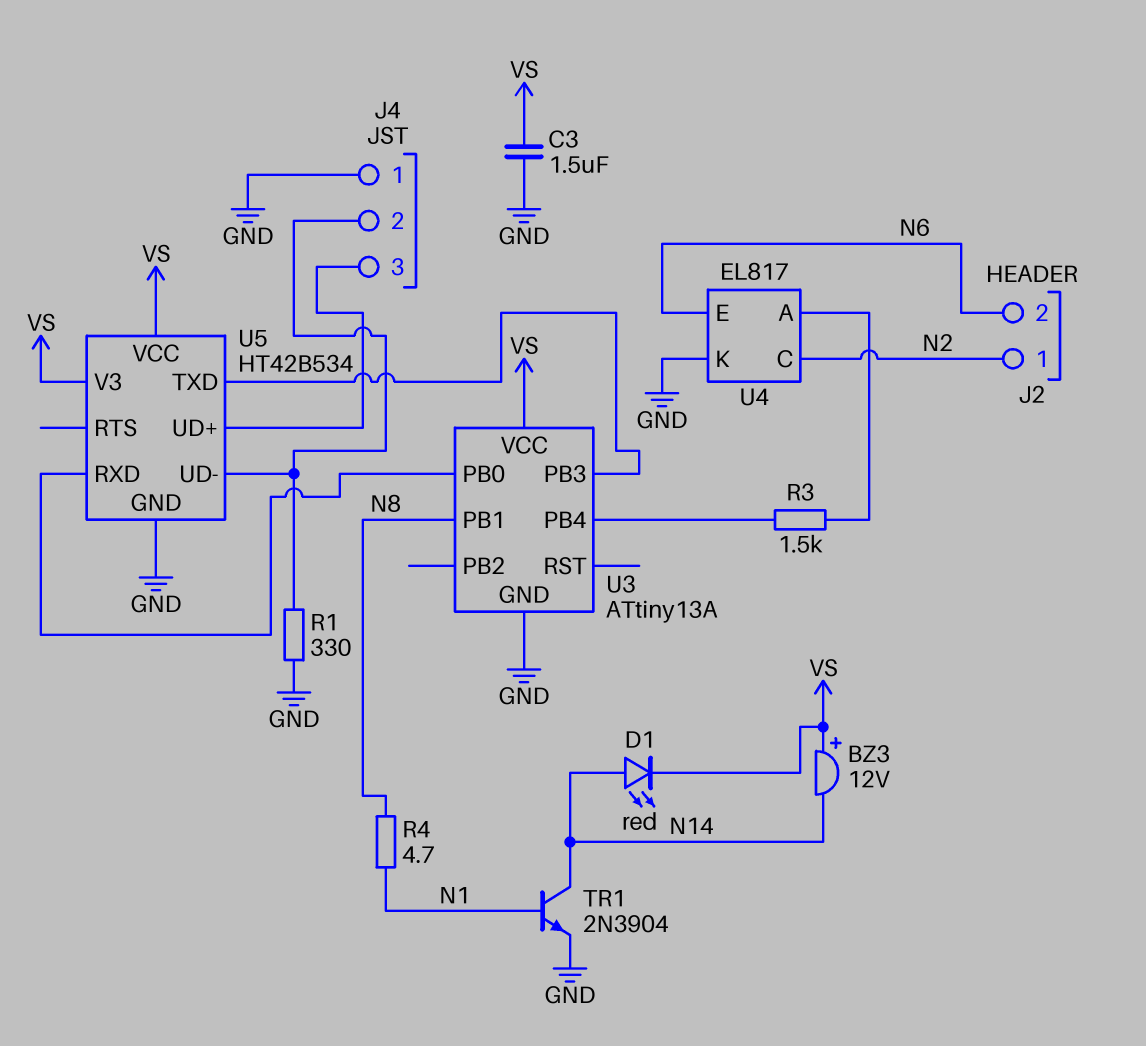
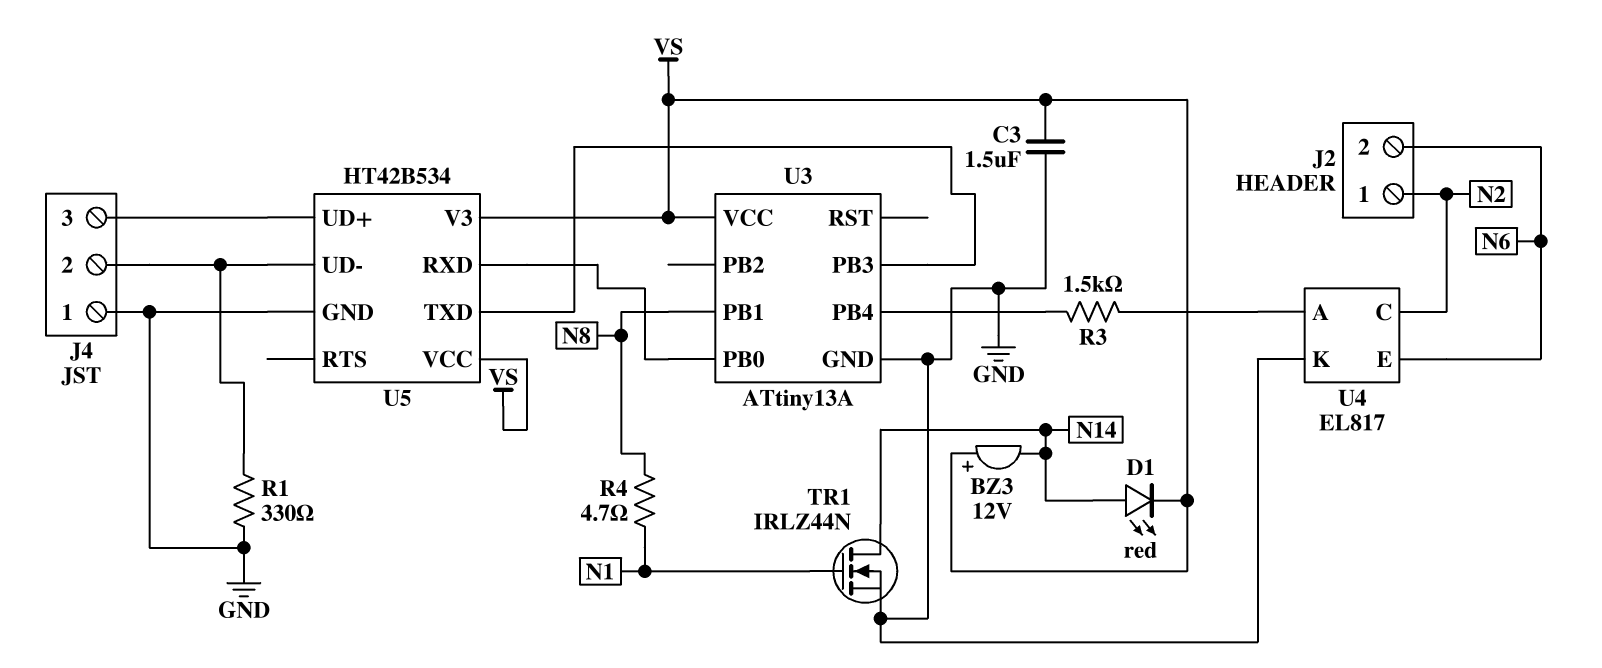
TR1: NPN 2N3904 (B N1, C N14, E GND) -> NMOS IRLZ44N (G N1, D N14, S GND)

